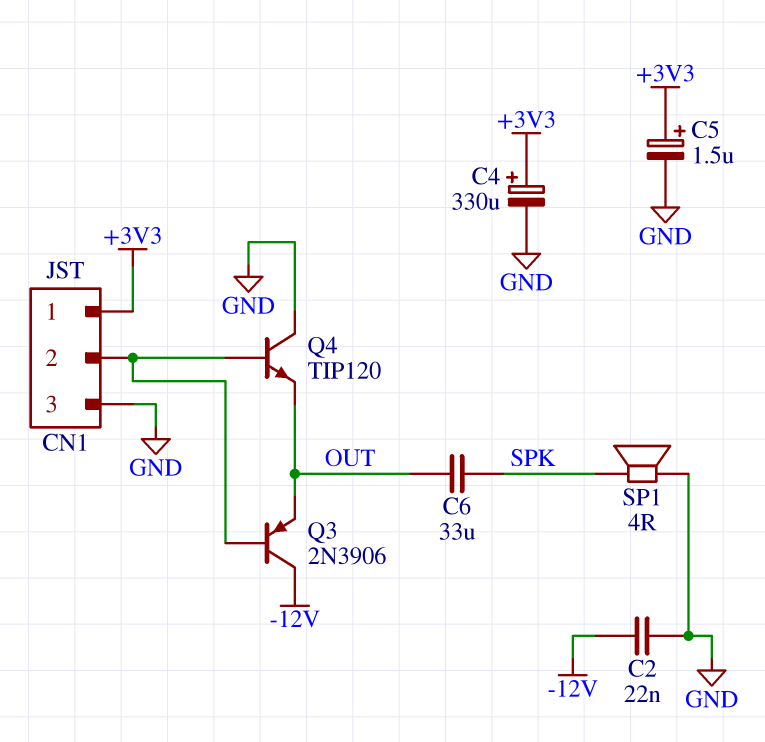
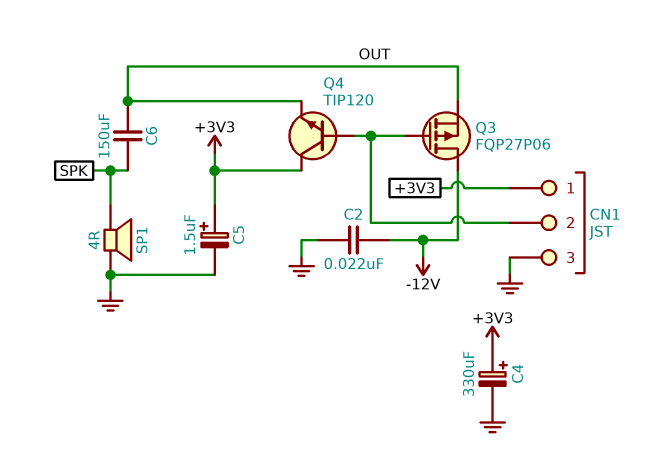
C6: 33uF (OUT, SPK) -> 150uF (OUT, SPK)
Q3: PNP 2N3906 (B CN1/2, C -12V, E OUT) -> PMOS FQP27P06 (G CN1/2, D -12V, S OUT)
Q4: NPN TIP120 (B CN1/2, C GND, E OUT) -> NPN TIP120 (B CN1/2, C +3V3, E OUT)

